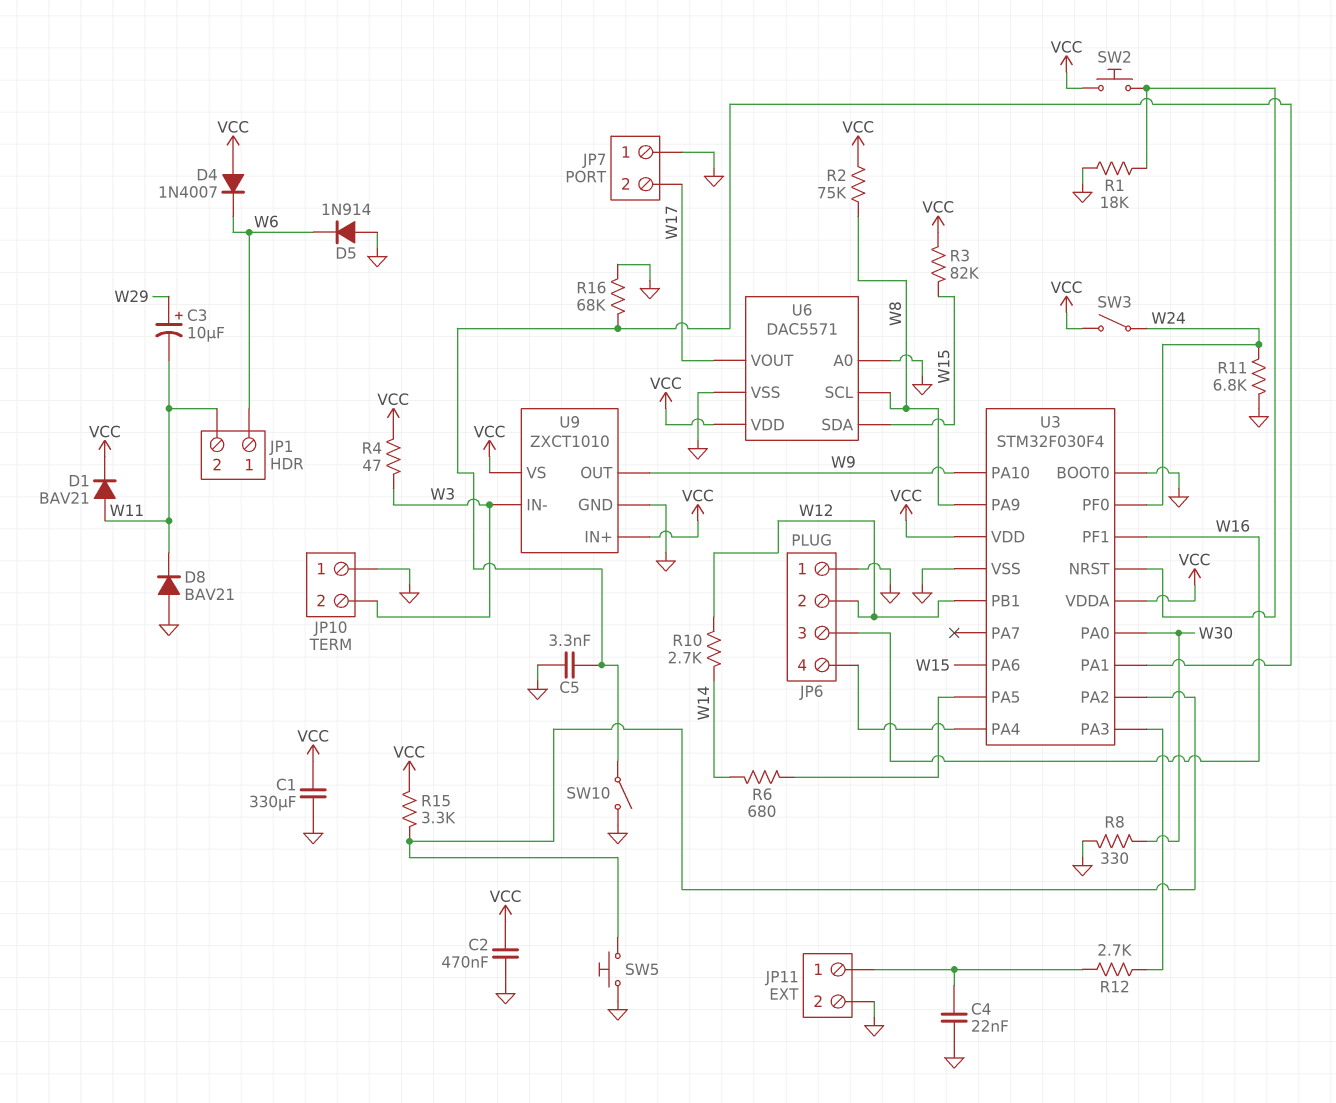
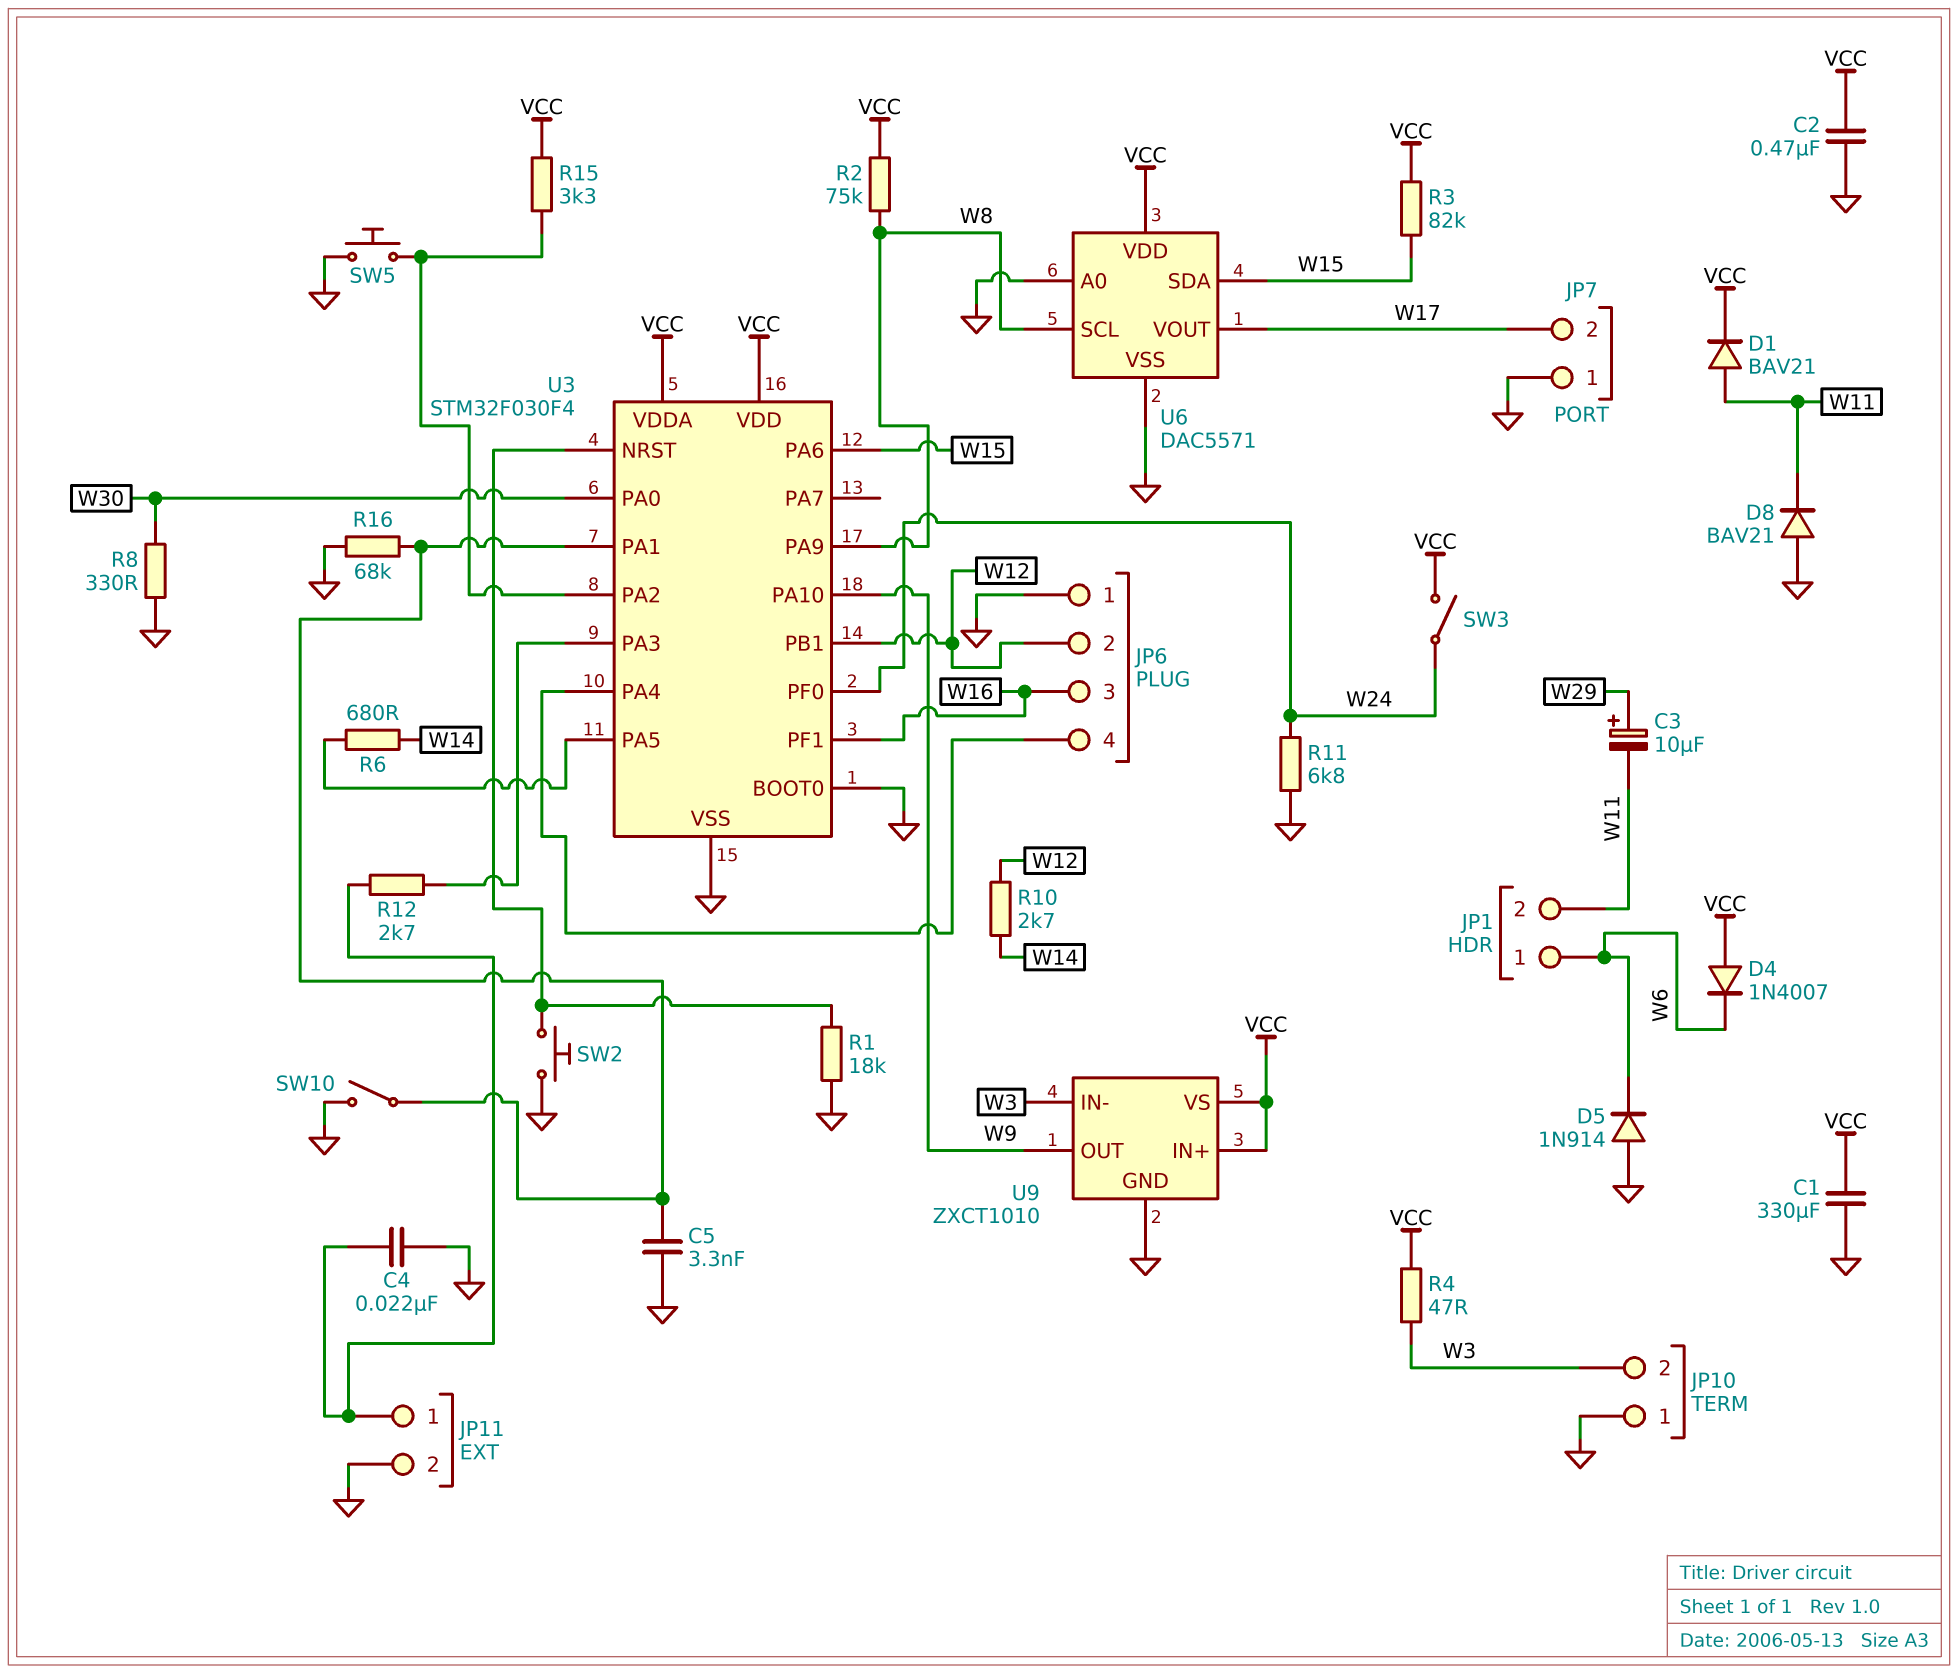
SW2: button (U3/NRST, VCC) -> button (GND, U3/NRST)

